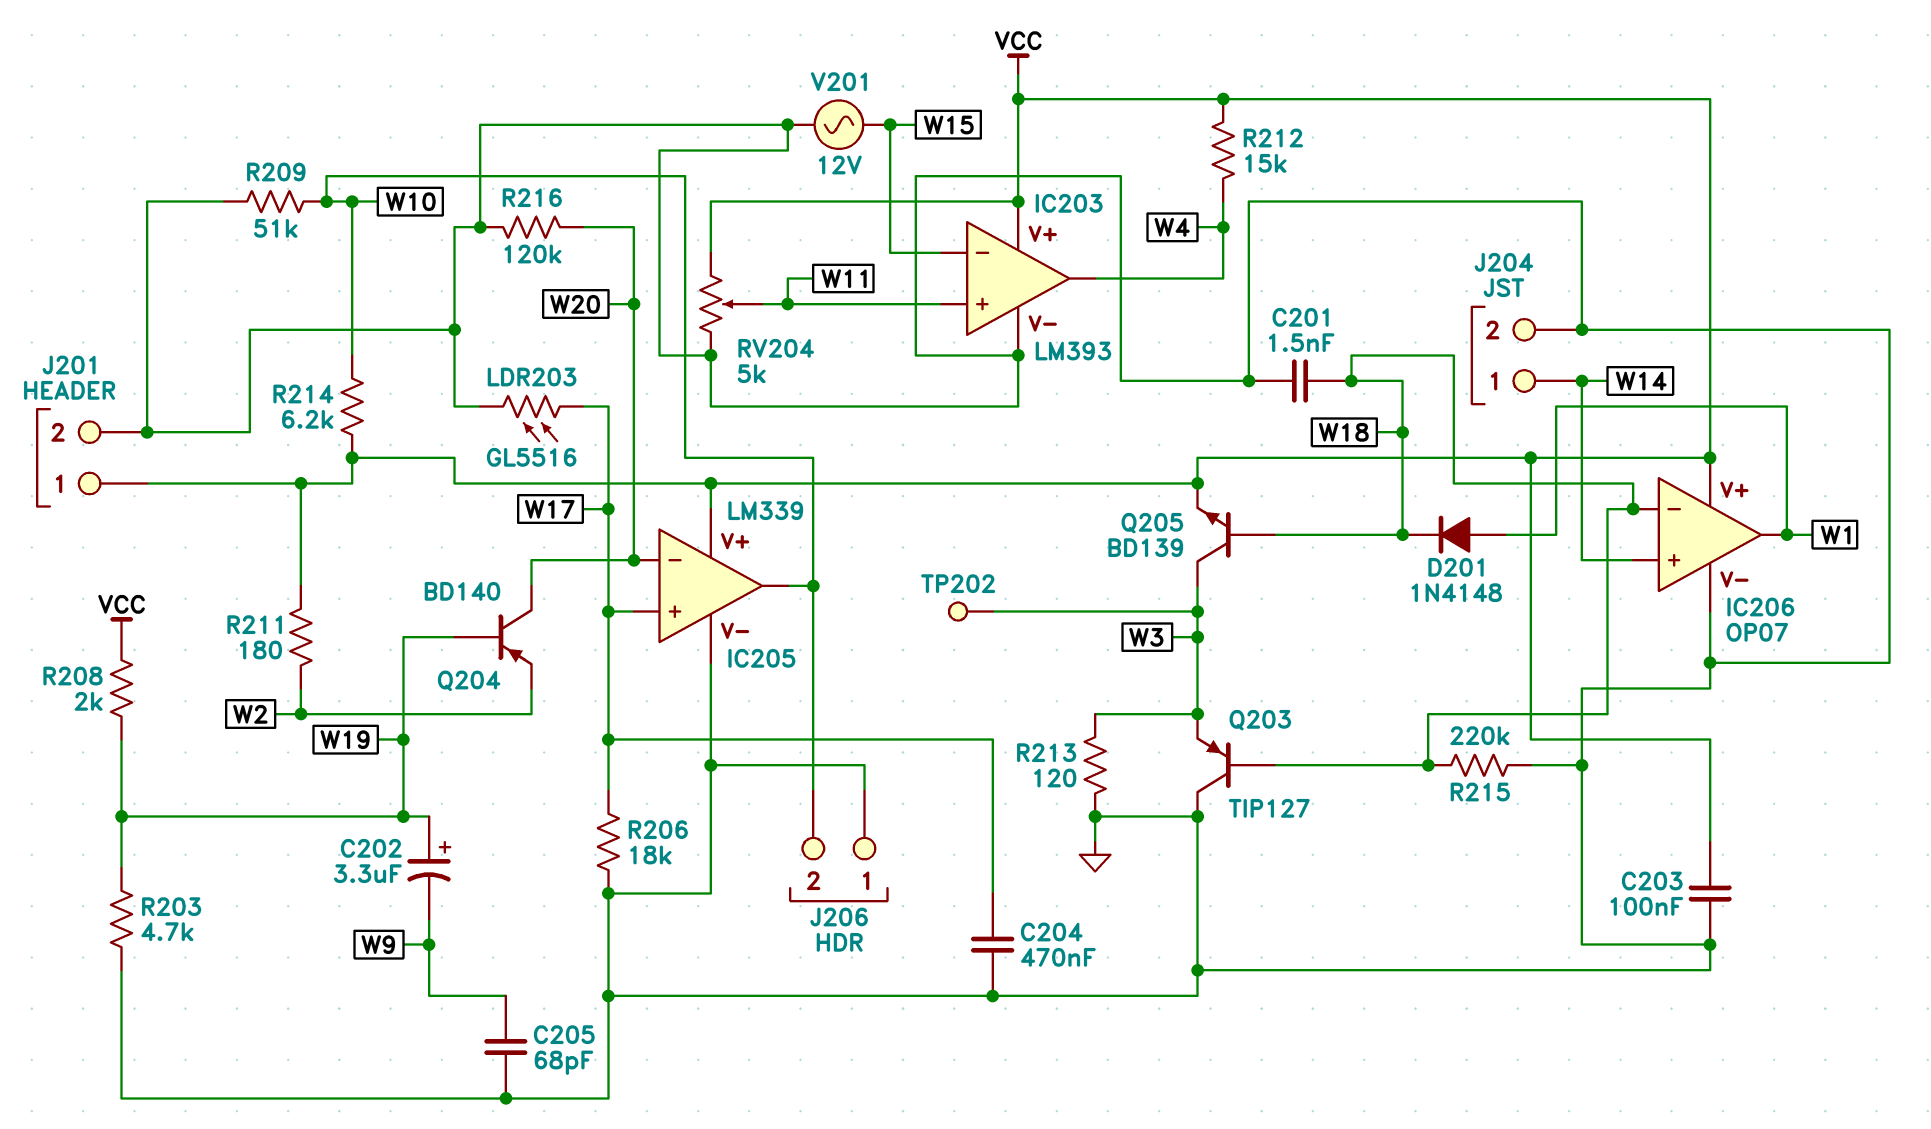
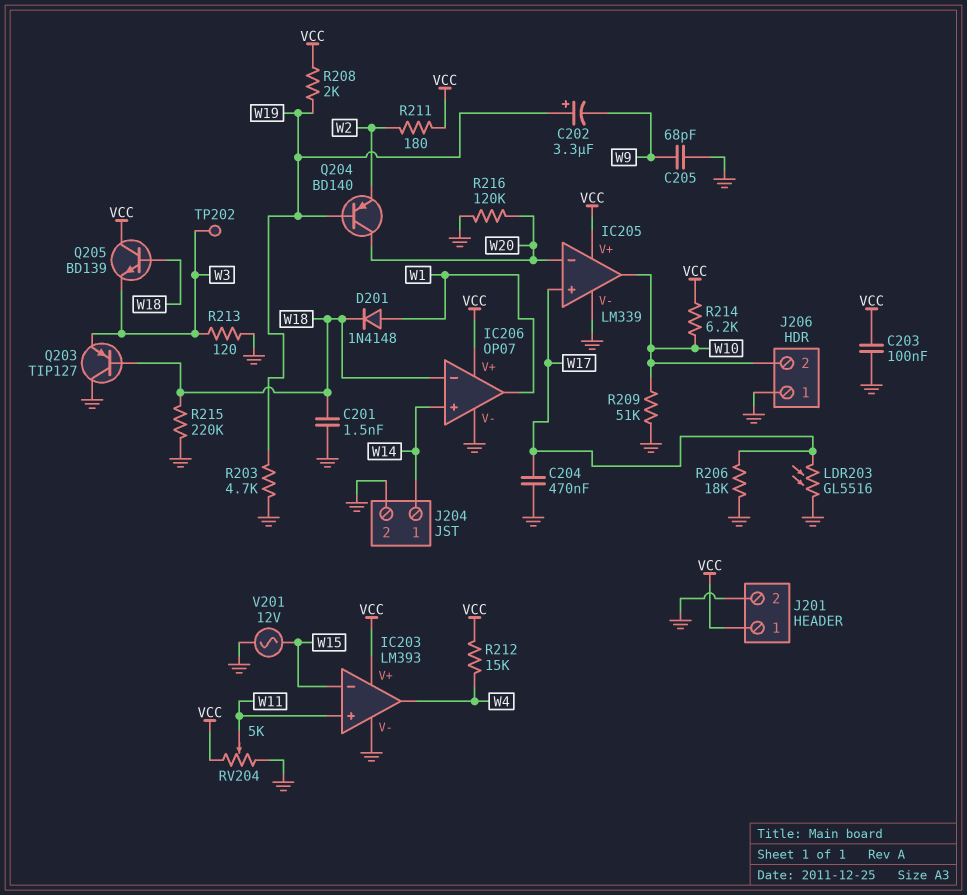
Q205: NPN BD139 (B W18, C W3, E VCC) -> NPN BD139 (B W18, C VCC, E W3)

